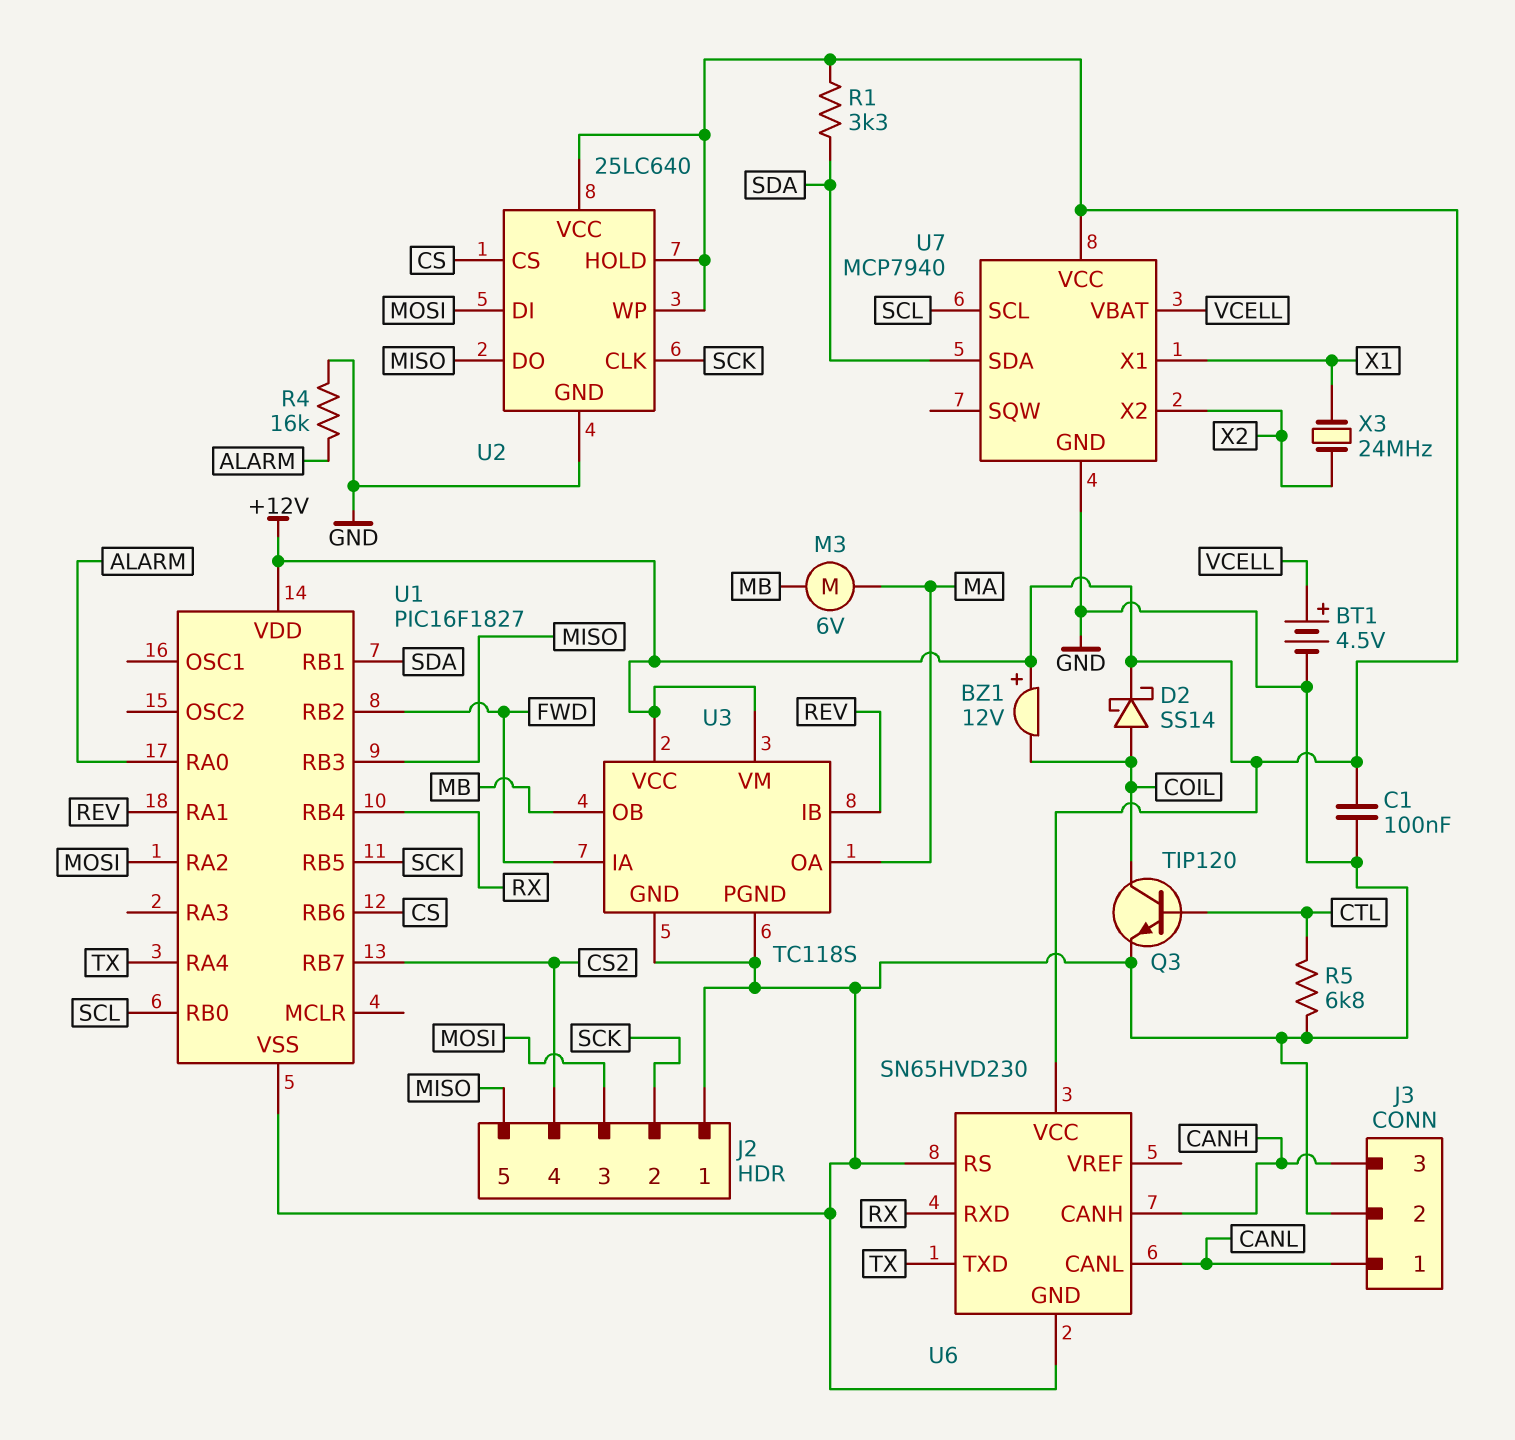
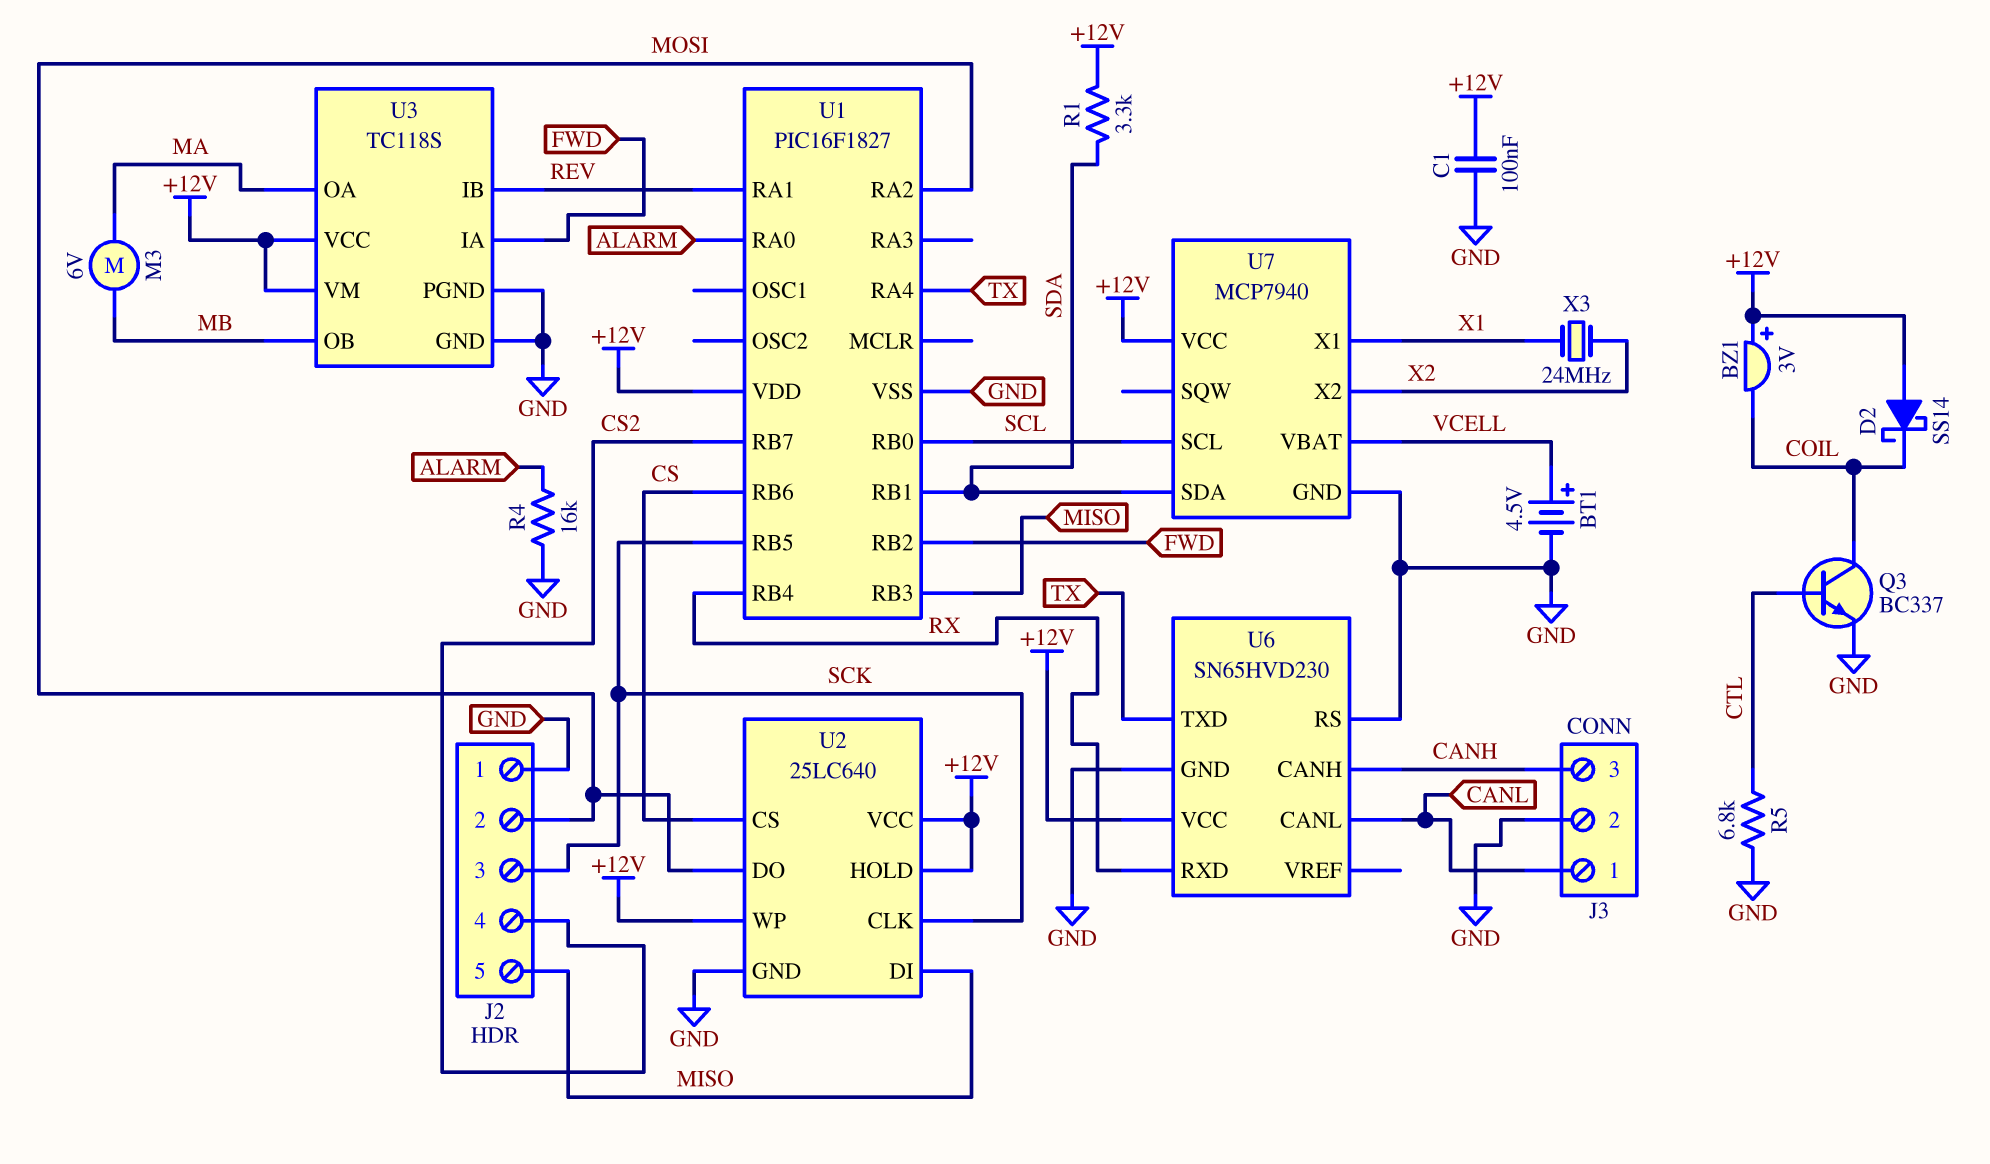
BZ1: buzzer 12V (plus +12V, minus COIL) -> buzzer 3V (plus +12V, minus COIL)
D2: schottky SS14 (A COIL, K +12V) -> schottky SS14 (A +12V, K COIL)
J2 pin 2: SCK -> MOSI
J2 pin 3: MOSI -> SCK
Q3: NPN TIP120 (B CTL, C COIL, E GND) -> NPN BC337 (B CTL, C COIL, E GND)
U2 pin DI: MOSI -> MISO
U2 pin DO: MISO -> MOSI

